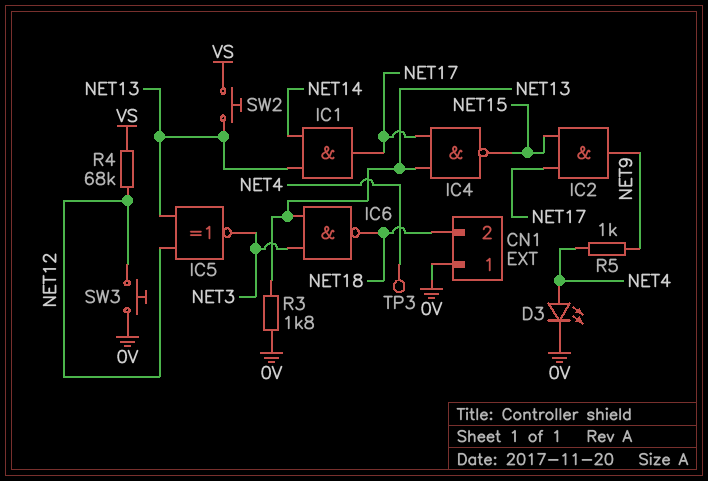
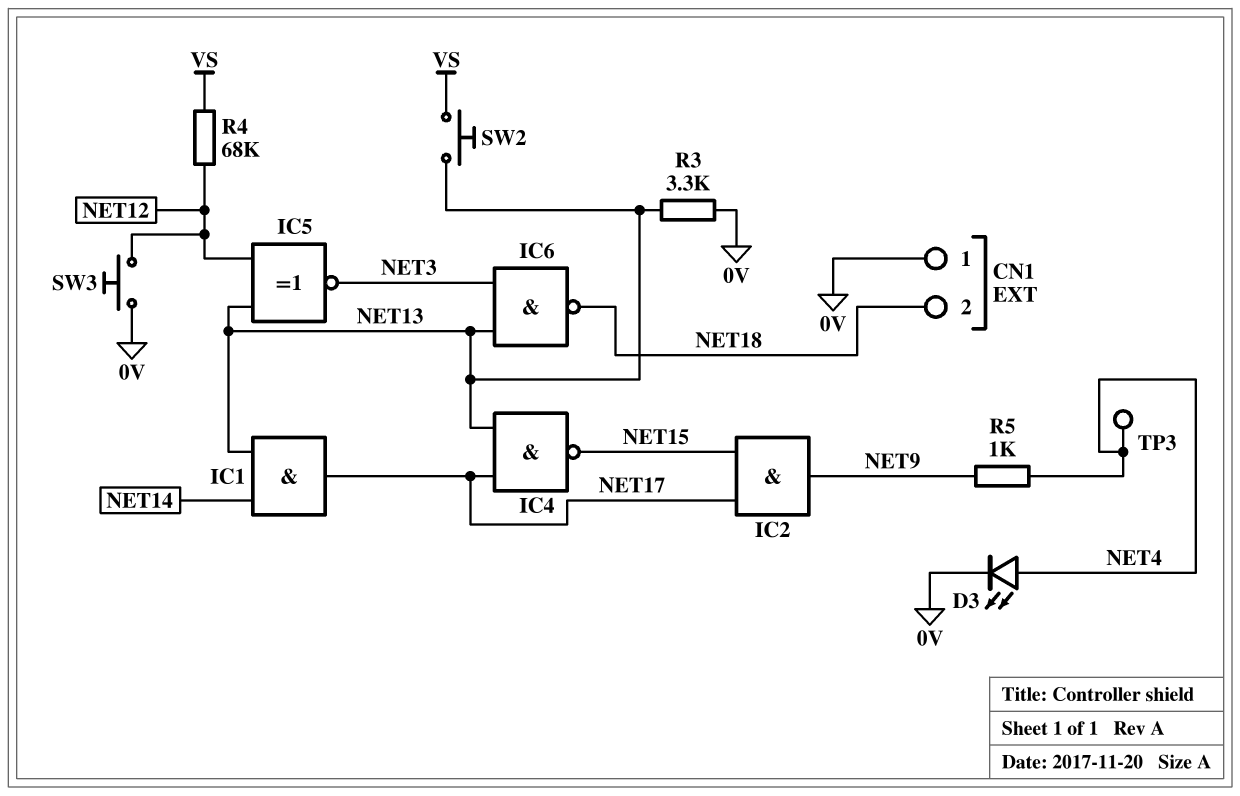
R3: 1.8k (0V, NET13) -> 3.3k (0V, NET13)

